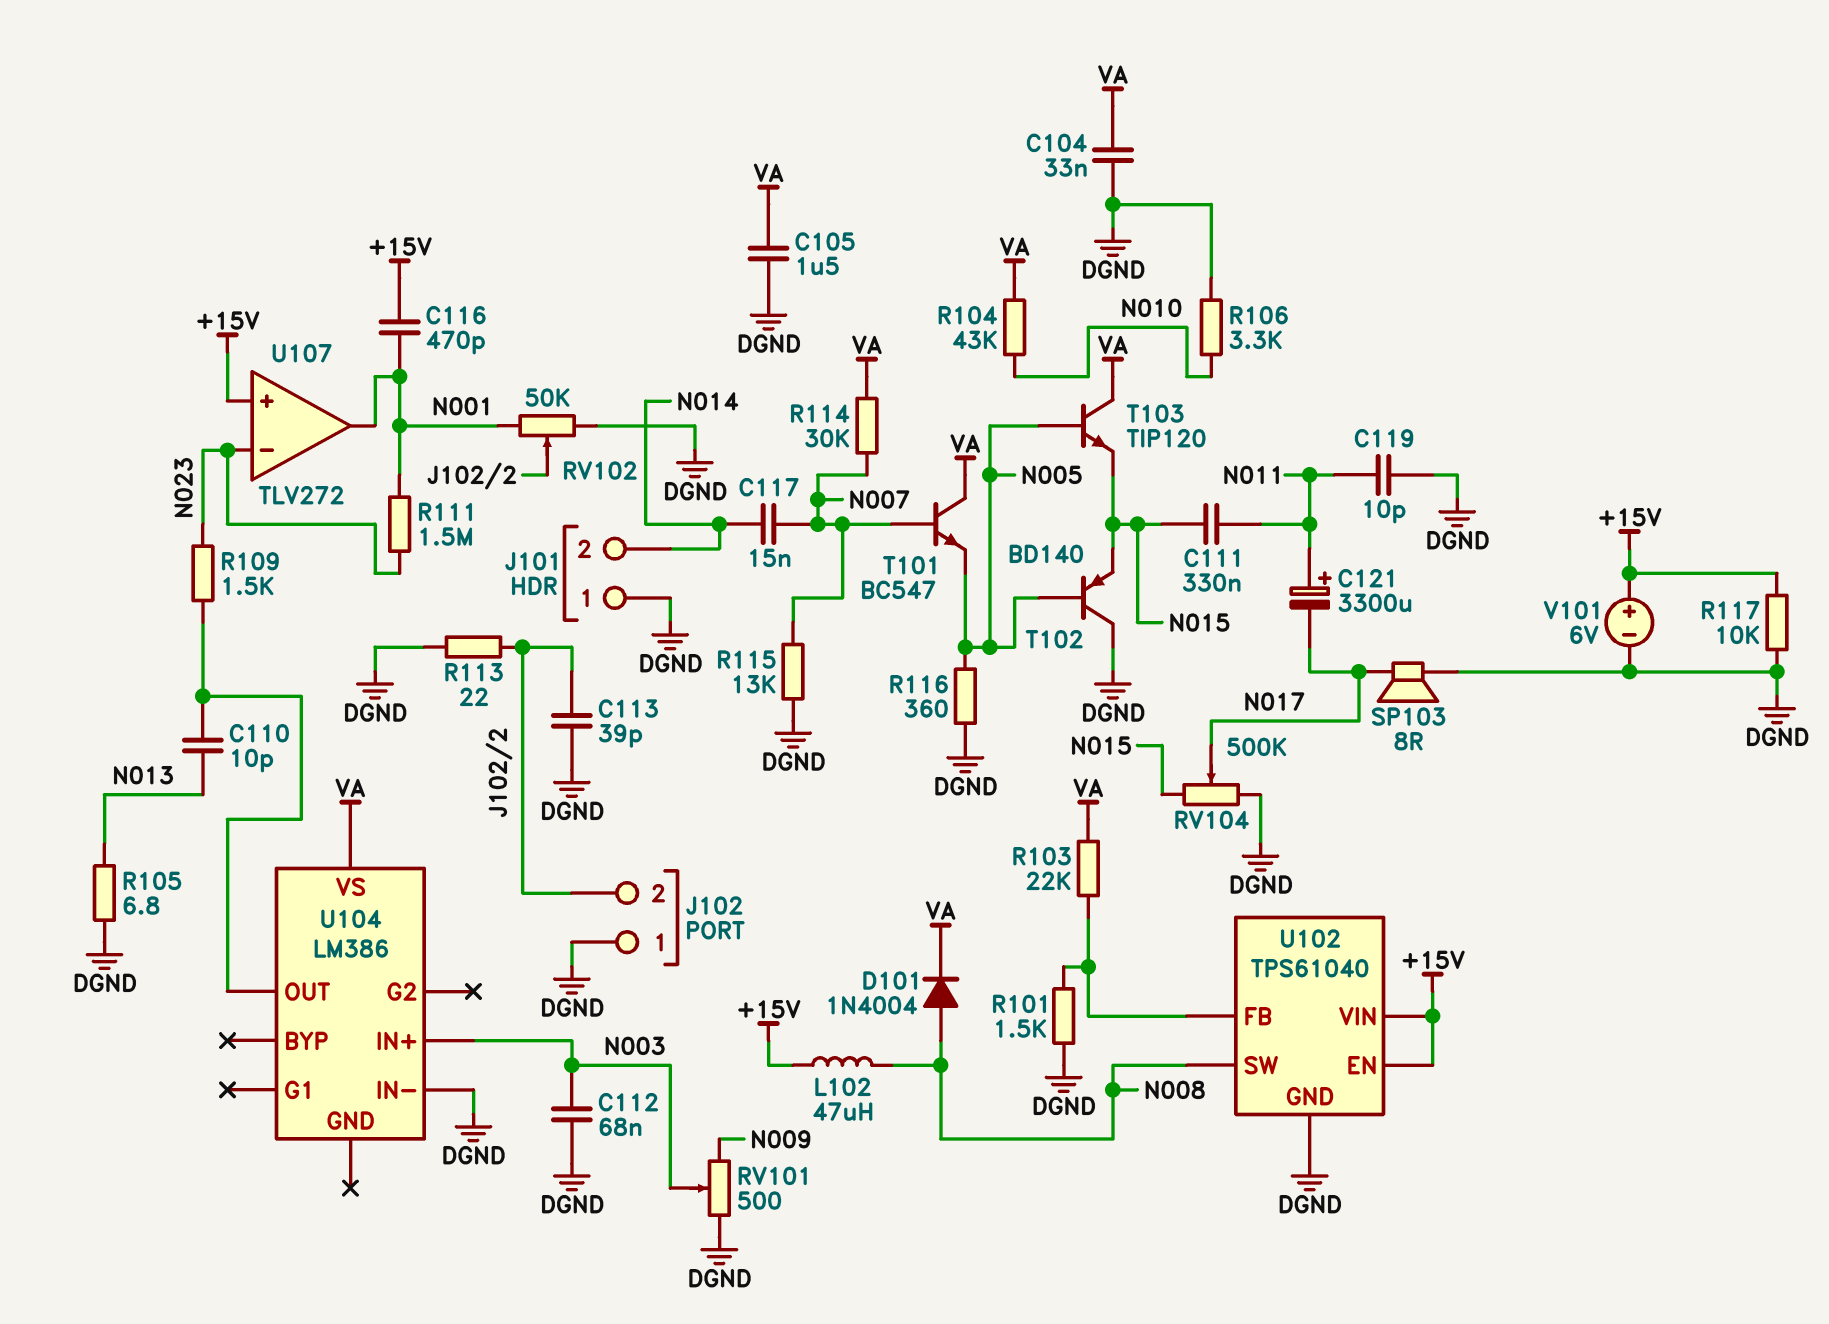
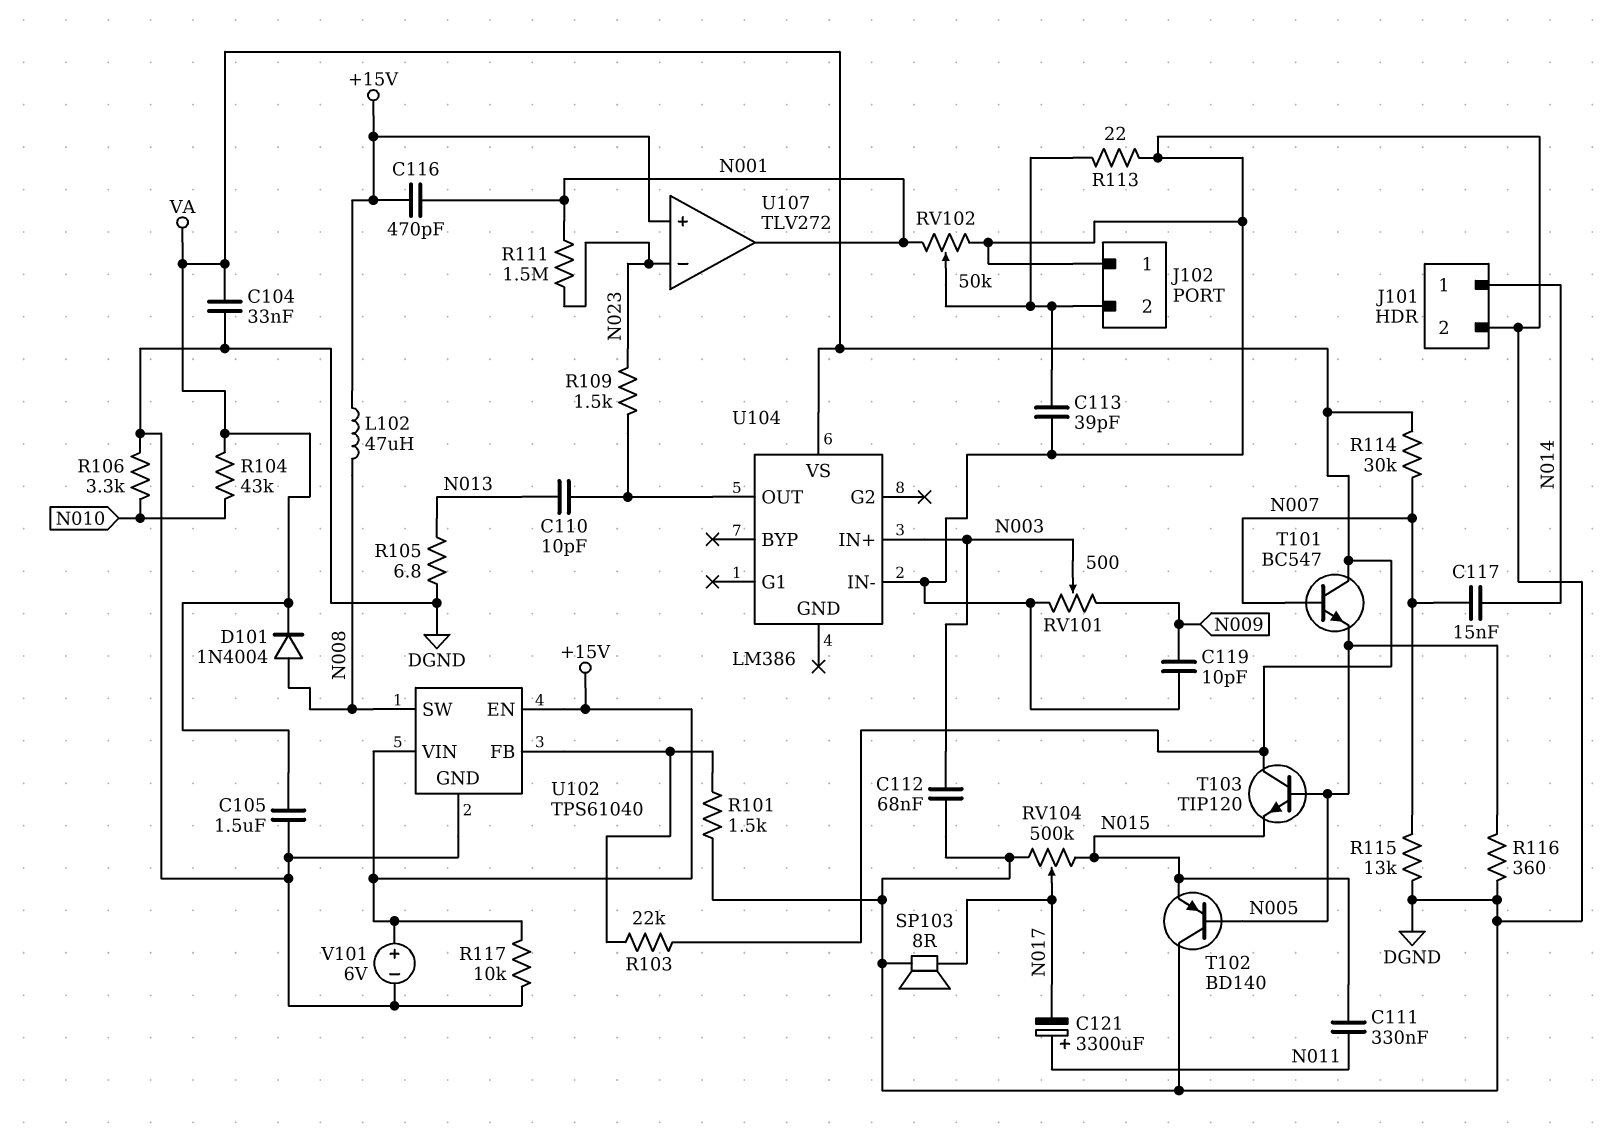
C119: 10pF (DGND, N011) -> 10pF (DGND, N009)
J101 pin 1: DGND -> N014
J101 pin 2: N014 -> DGND

